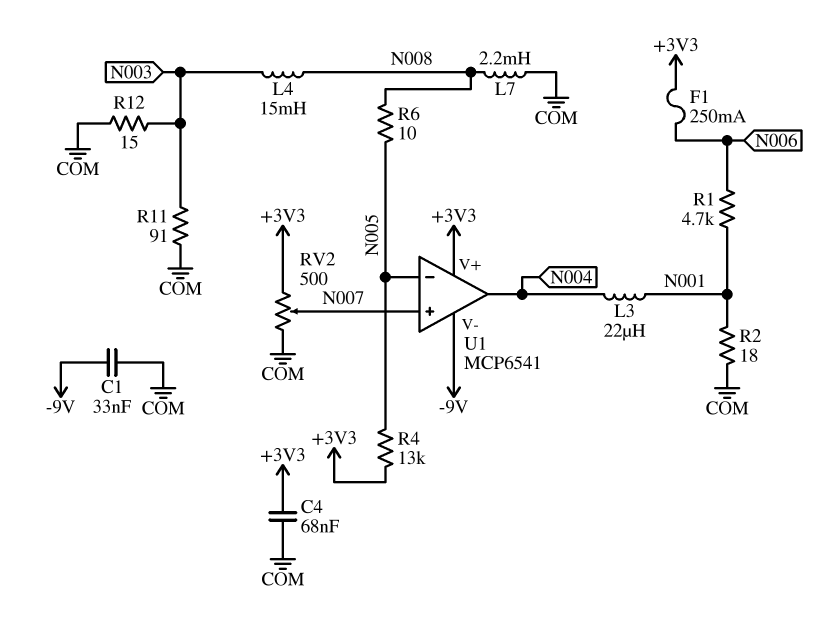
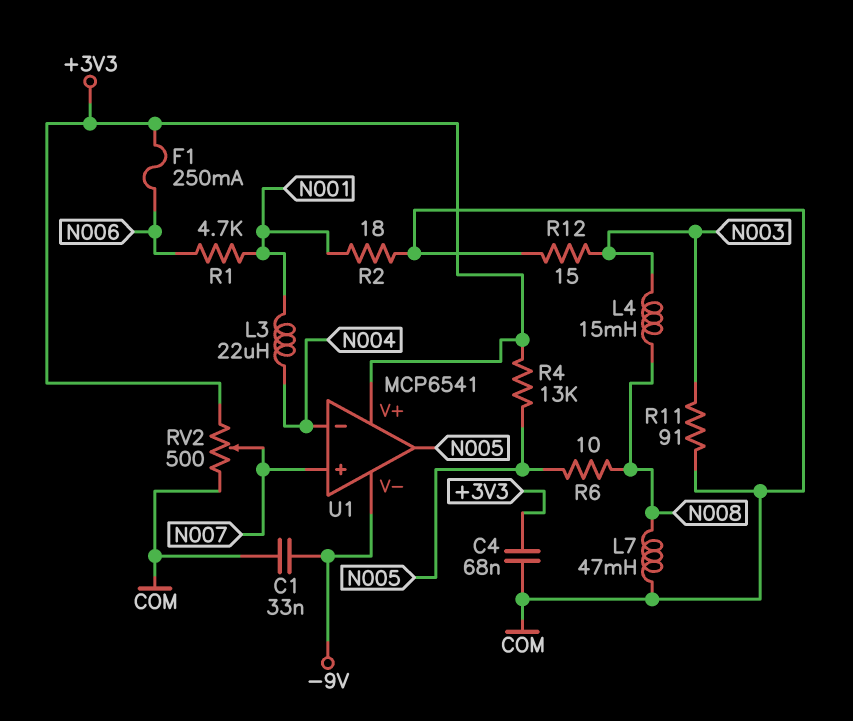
L7: 2.2mH (COM, N008) -> 47mH (COM, N008)
U1 pin in-: N005 -> N004
U1 pin out: N004 -> N005

